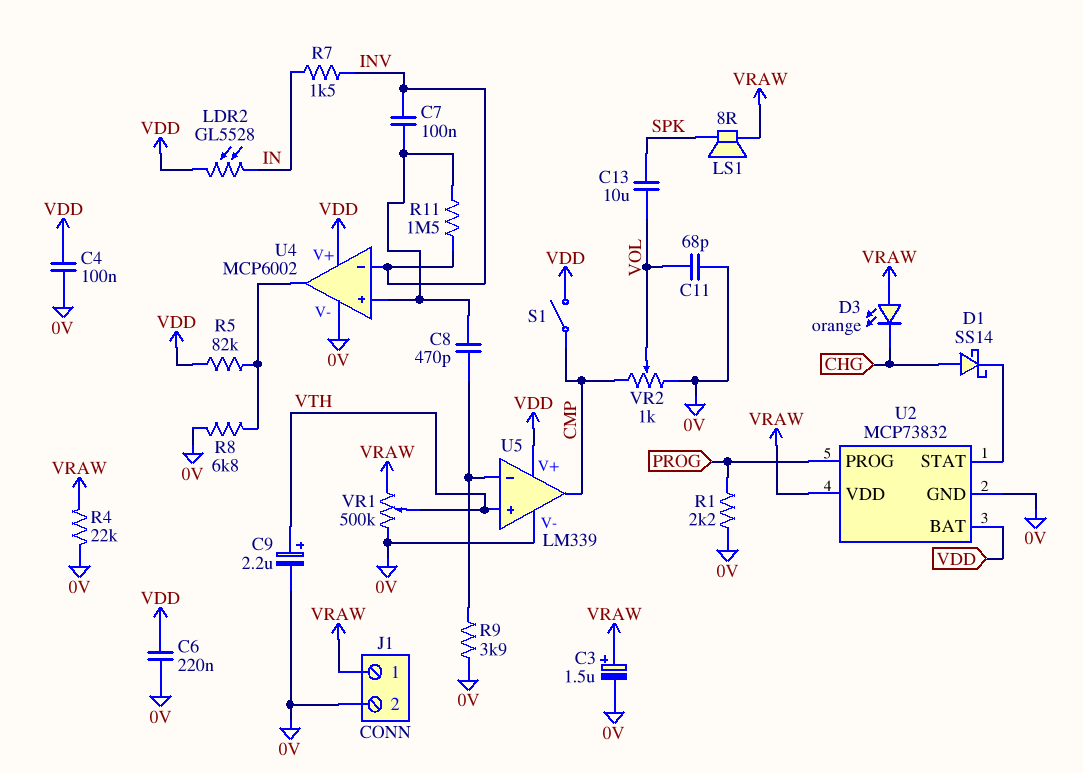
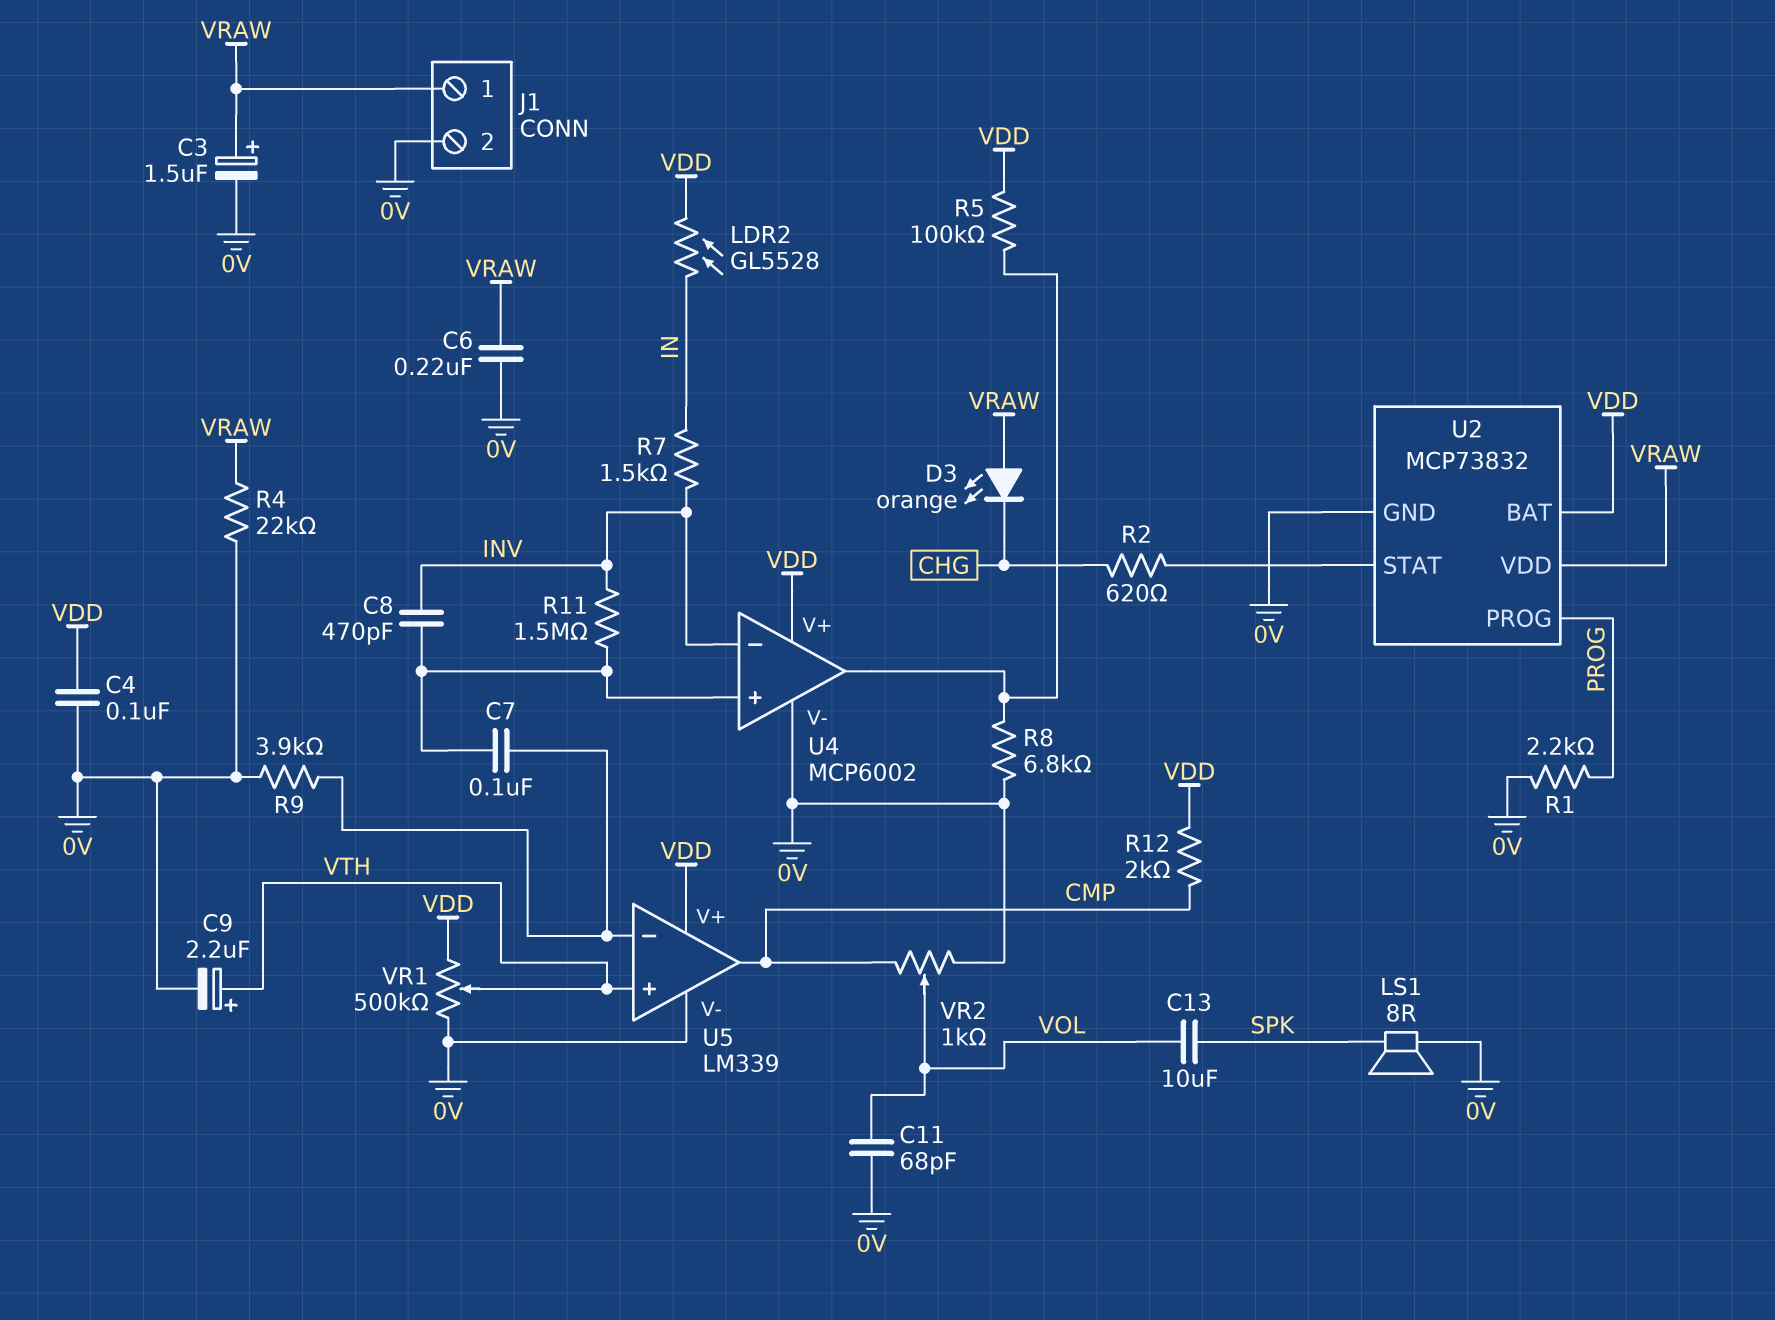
C6: 220nF (0V, VDD) -> 220nF (0V, VRAW)
C7: 100nF (INV, U4/in+) -> 100nF (U4/in+, U5/in-)
C8: 470pF (U4/in+, U5/in-) -> 470pF (INV, U4/in+)
D1: schottky SS14 (A CHG, K U2/STAT) -> none
LS1: speaker 8R (SPK, VRAW) -> speaker 8R (0V, SPK)
R2: none -> 620 (CHG, U2/STAT)
R5: 82k (U4/out, VDD) -> 100k (U4/out, VDD)
R12: none -> 2k (CMP, VDD)
S1: switch (CMP, VDD) -> none
VR1: 500k (0V, VRAW, wiper VTH) -> 500k (0V, VDD, wiper VTH)

